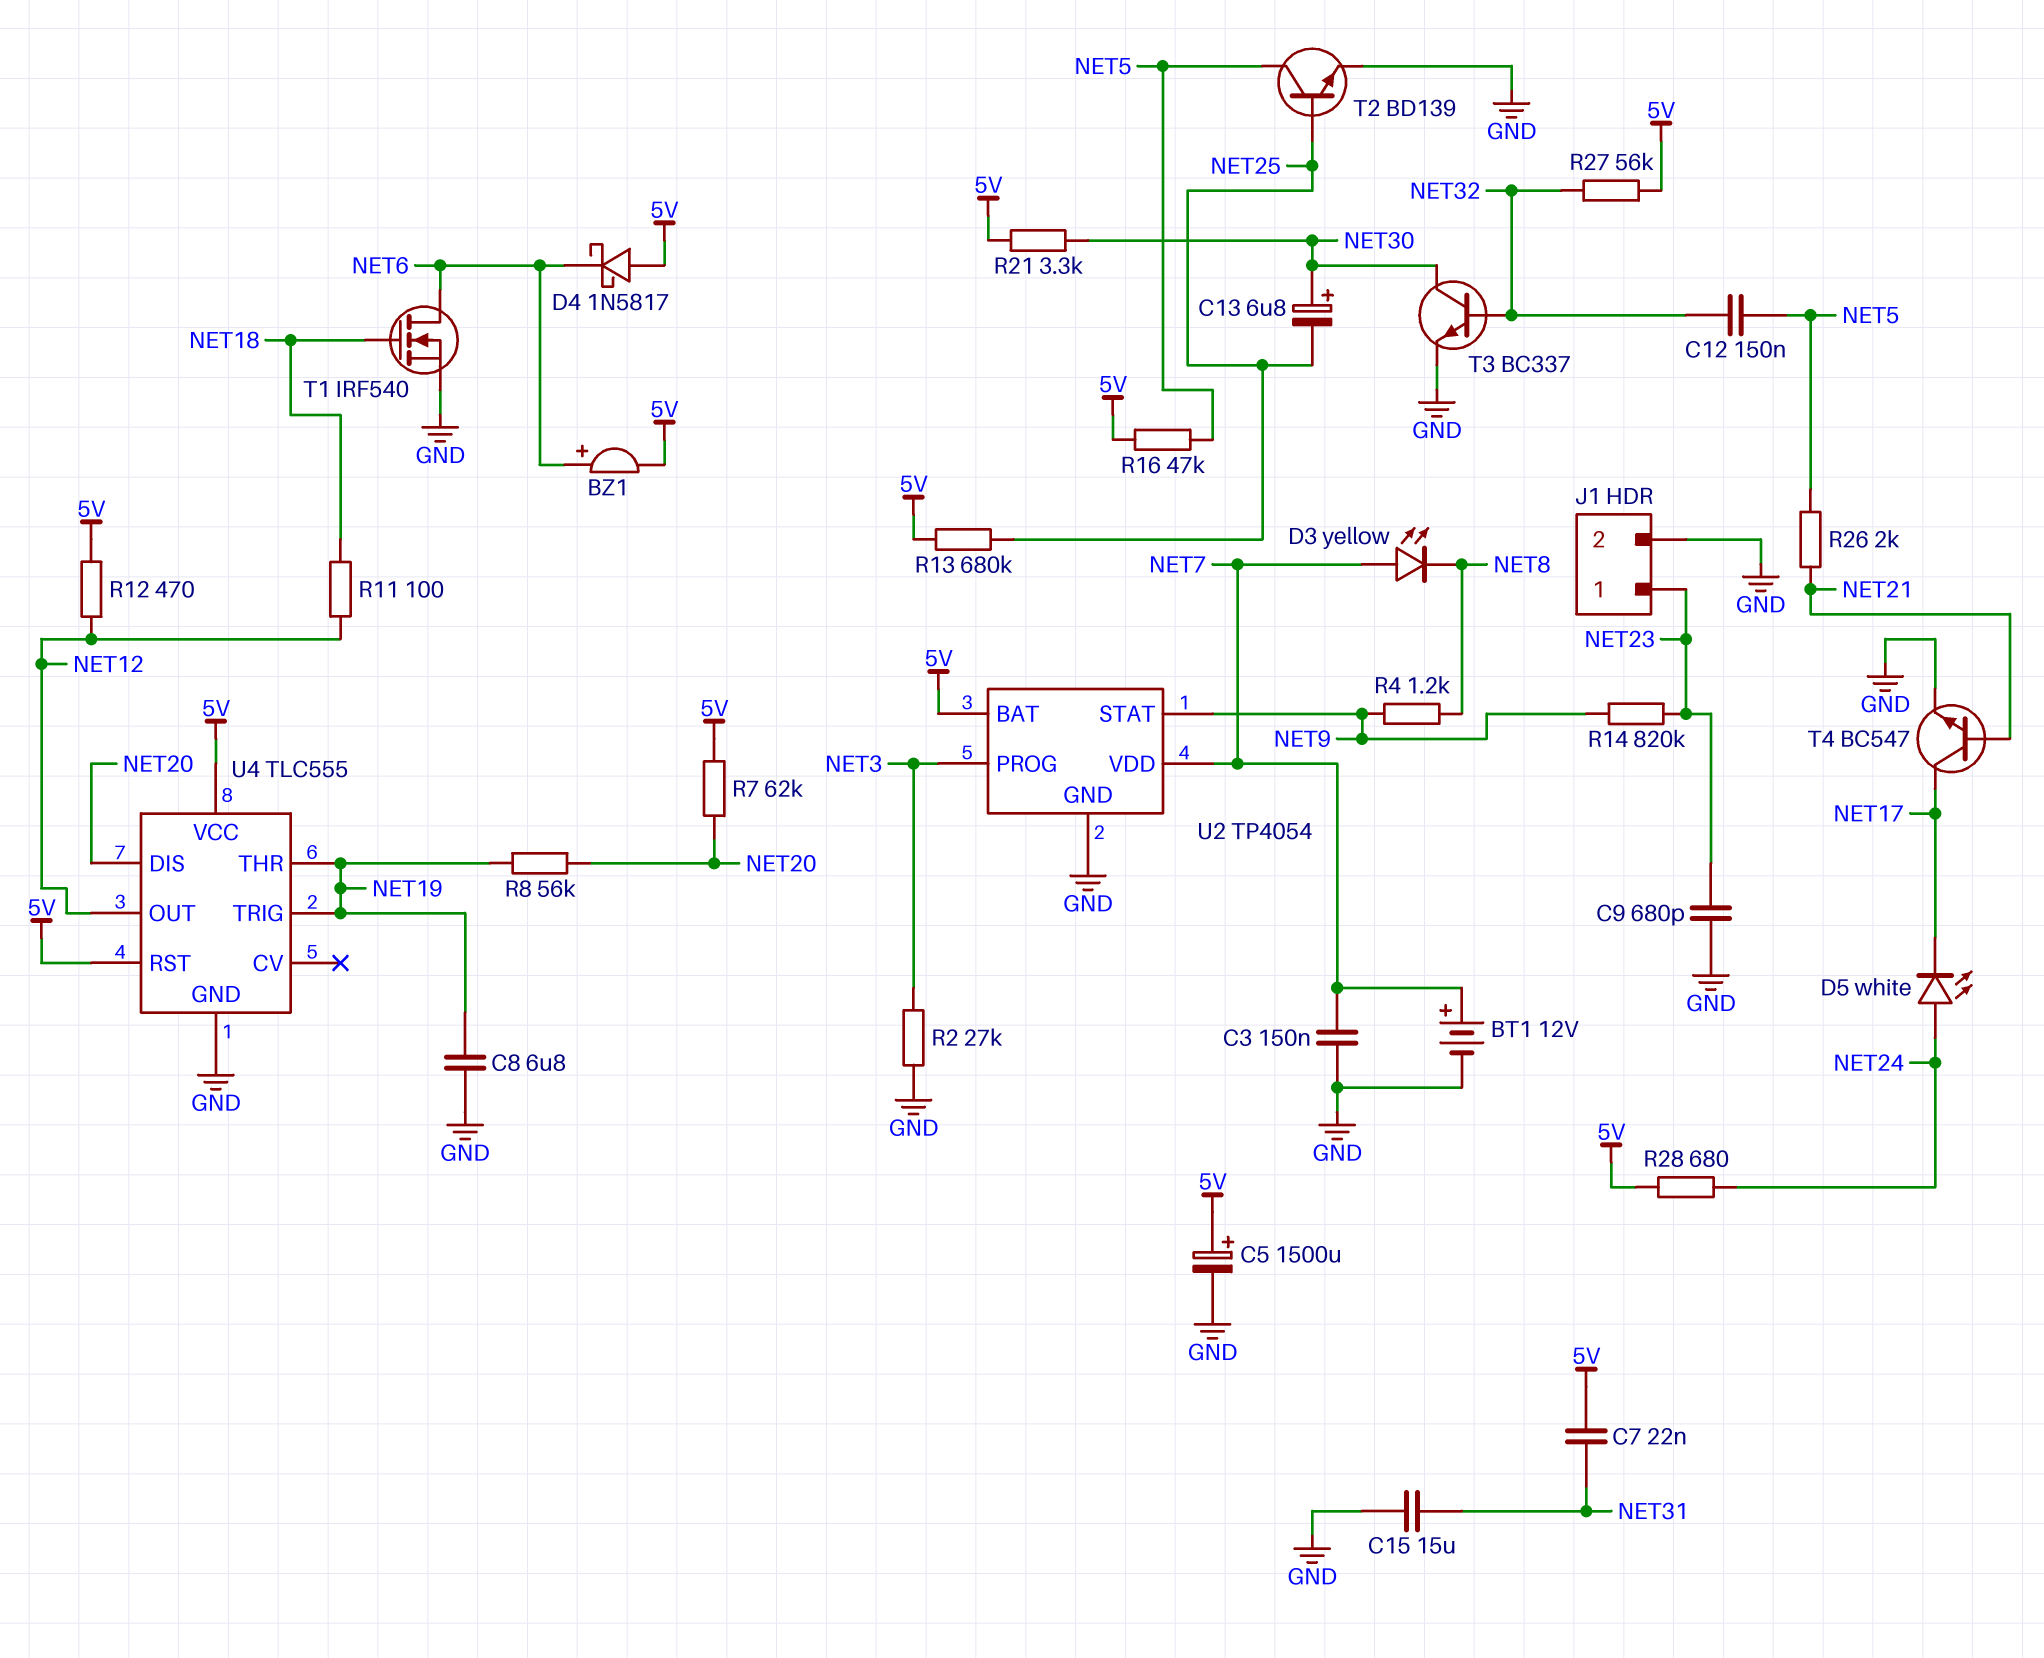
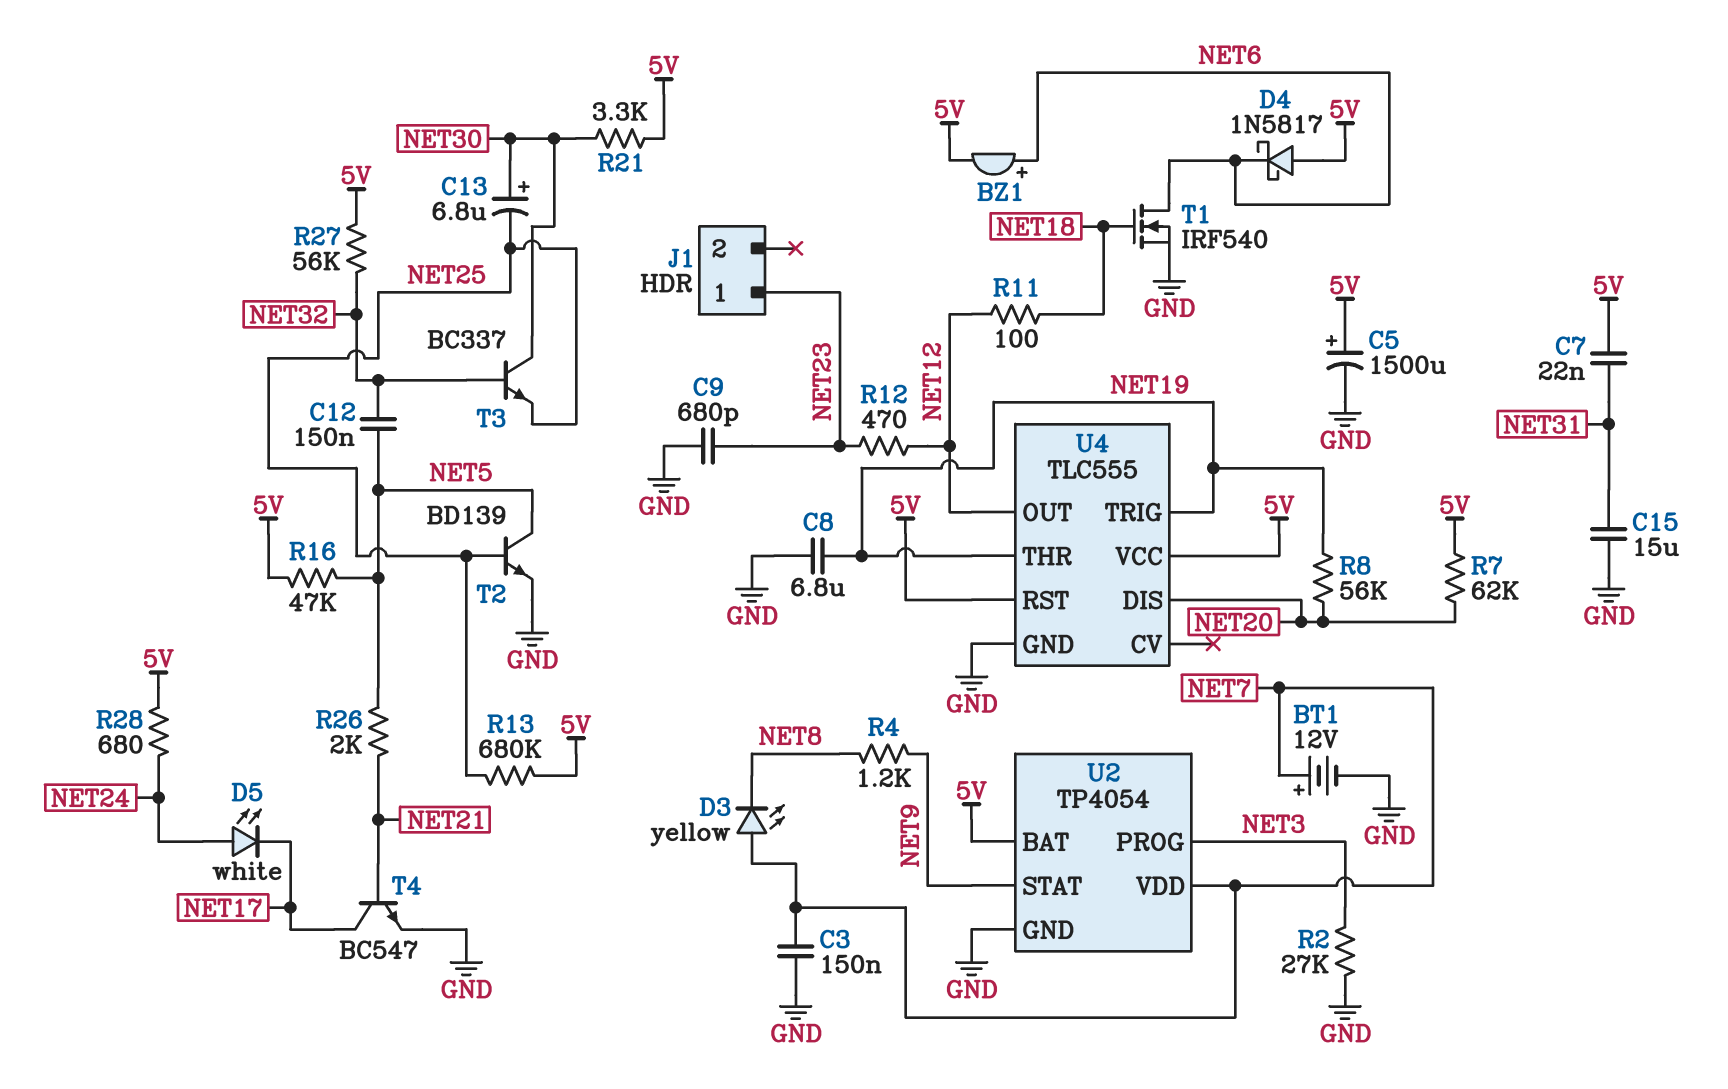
J1 pin 2: GND -> none
R12: 470 (5V, NET12) -> 470 (NET12, NET23)
R14: 820k (NET9, NET23) -> none
T3: NPN BC337 (B NET32, C NET30, E GND) -> NPN BC337 (B NET32, C NET30, E NET25)

